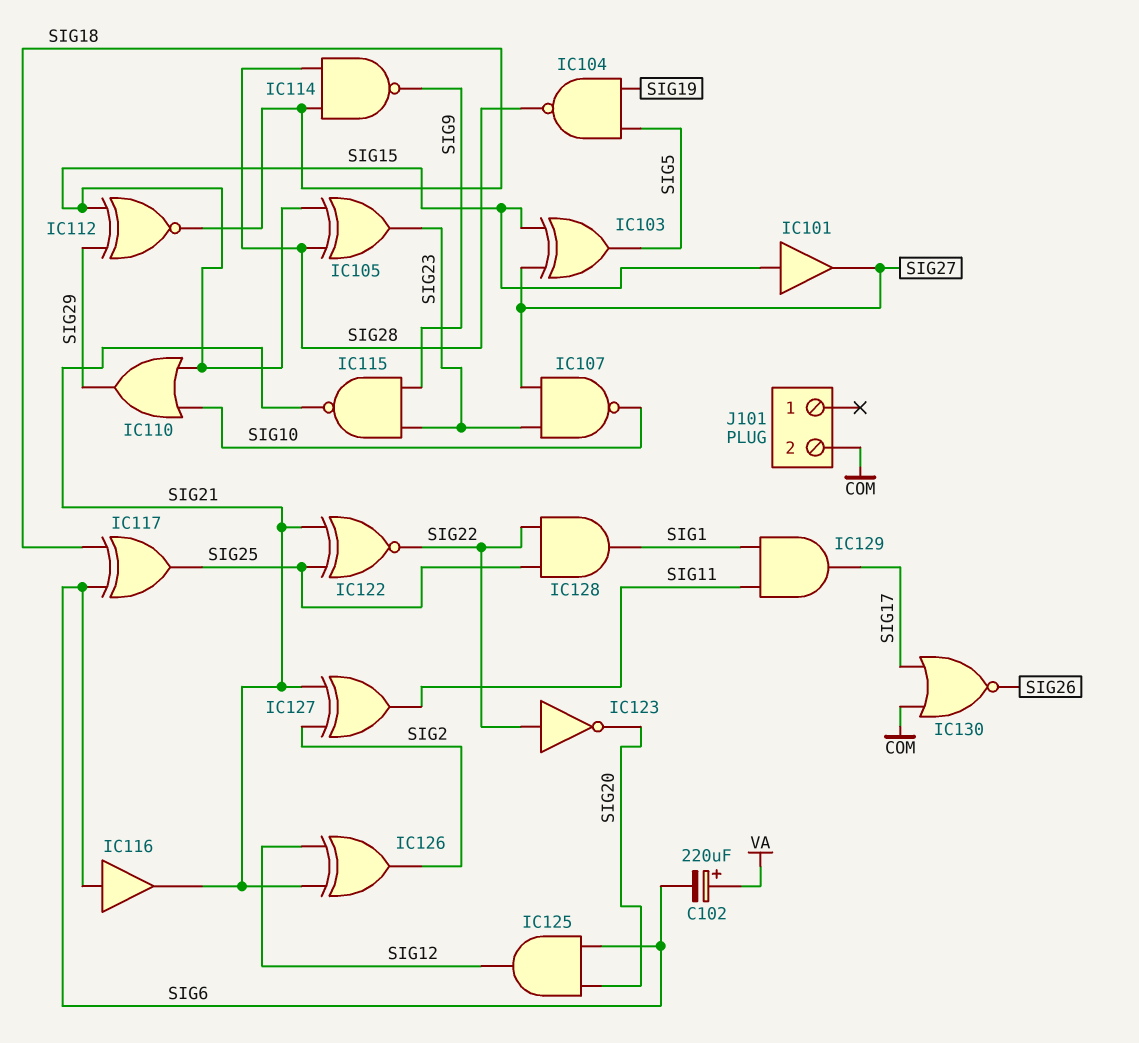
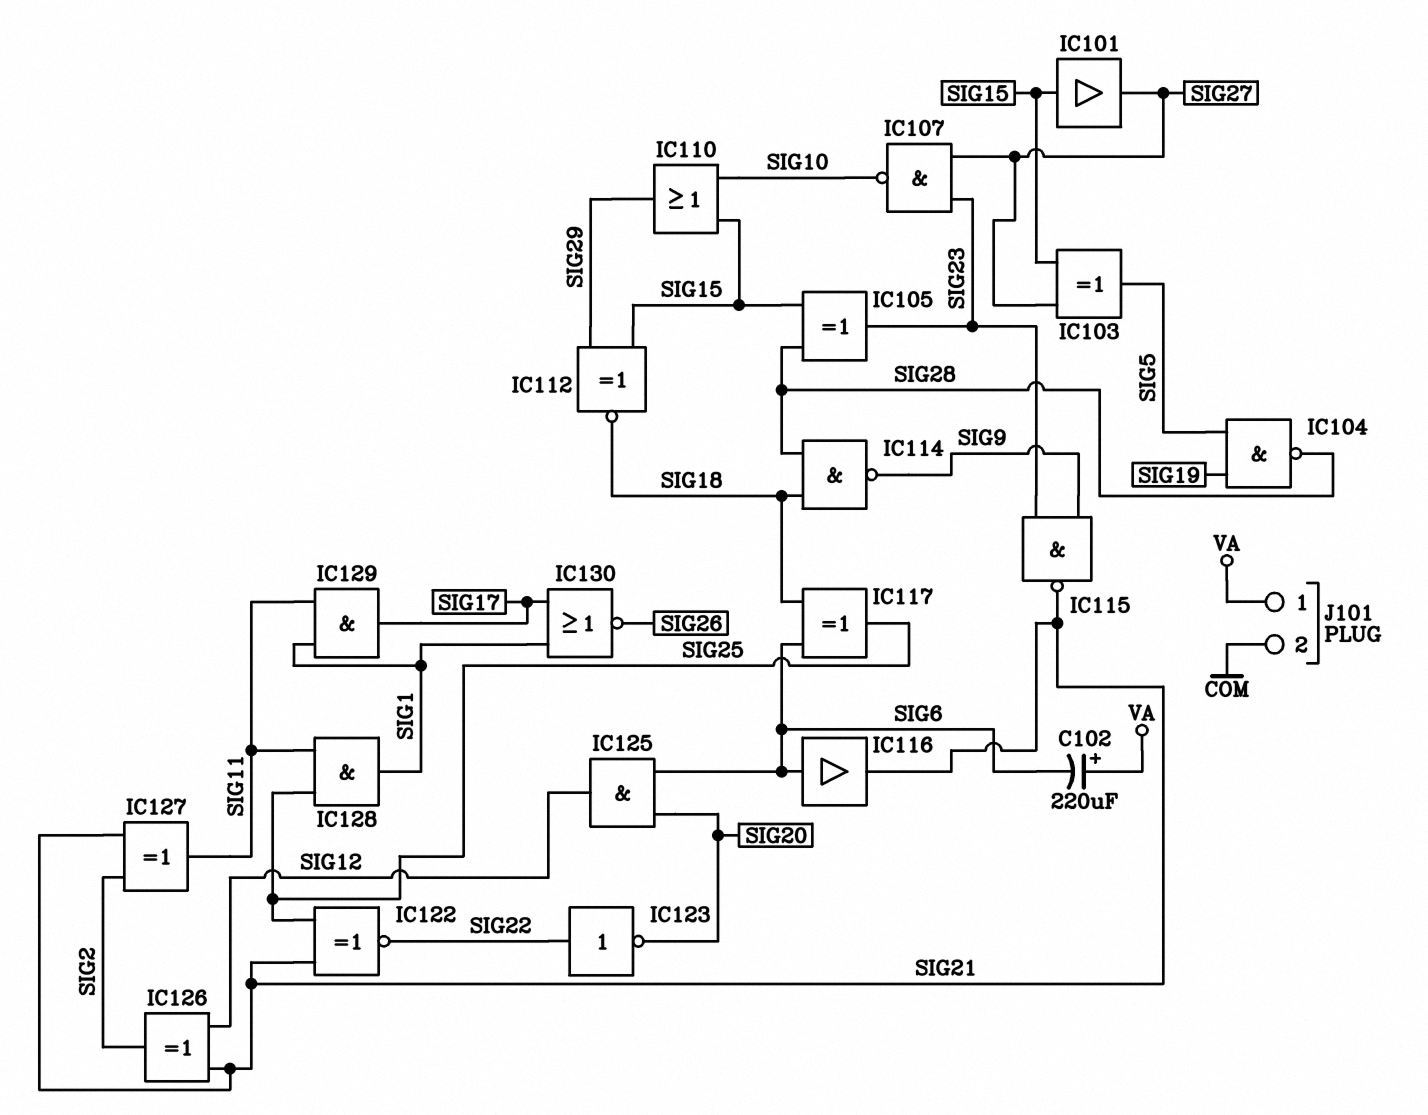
IC128: AND (in SIG22, in SIG25, out SIG1) -> AND (in SIG11, in SIG25, out SIG1)
IC130: NOR (in COM, in SIG17, out SIG26) -> NOR (in SIG1, in SIG17, out SIG26)
J101 pin 1: none -> VA

